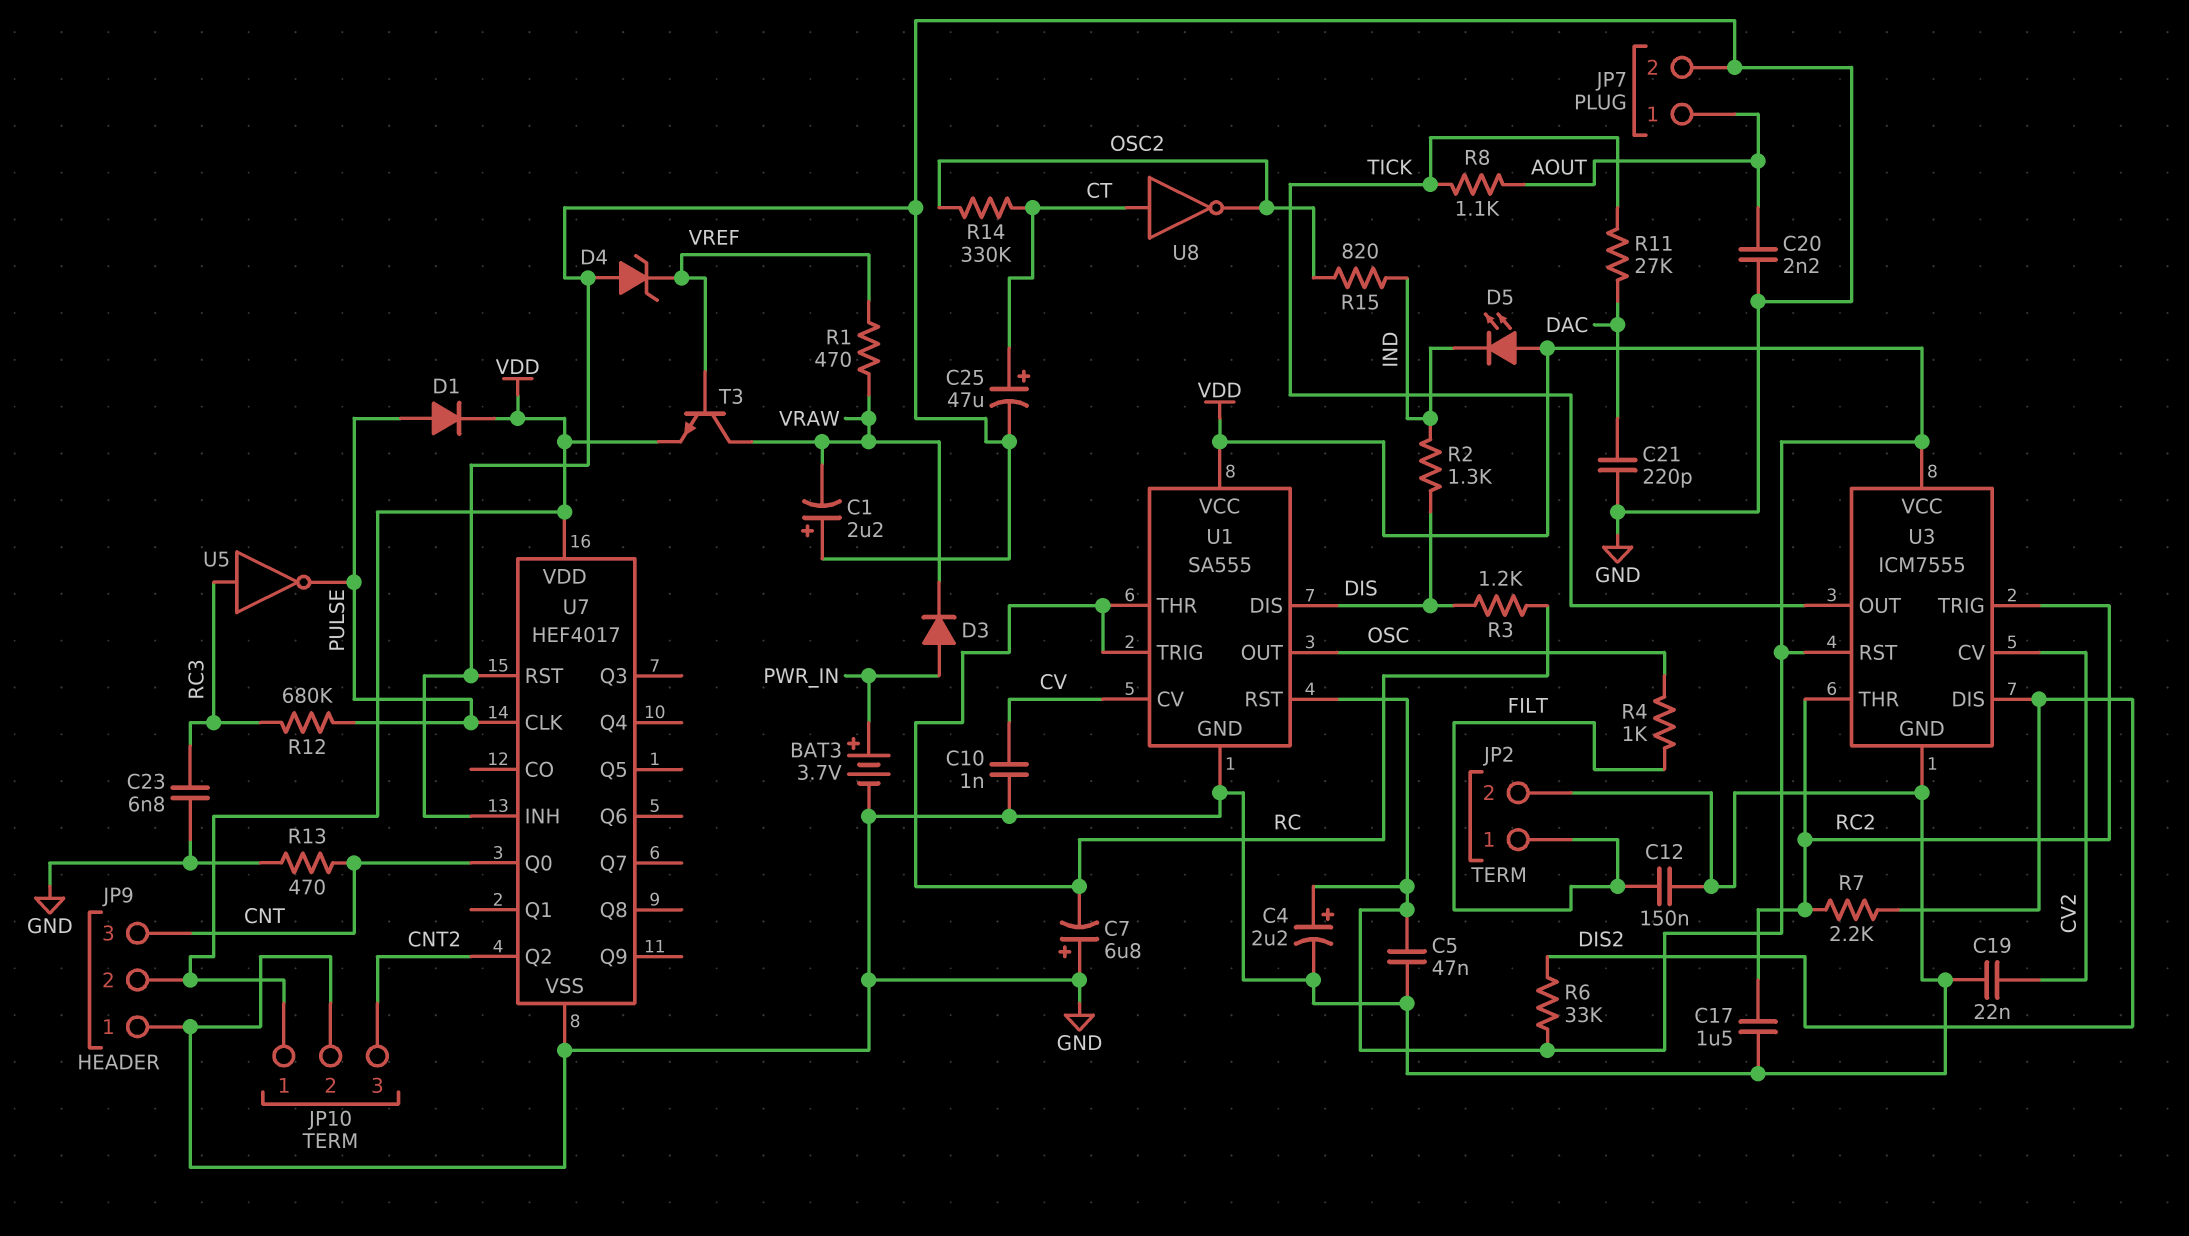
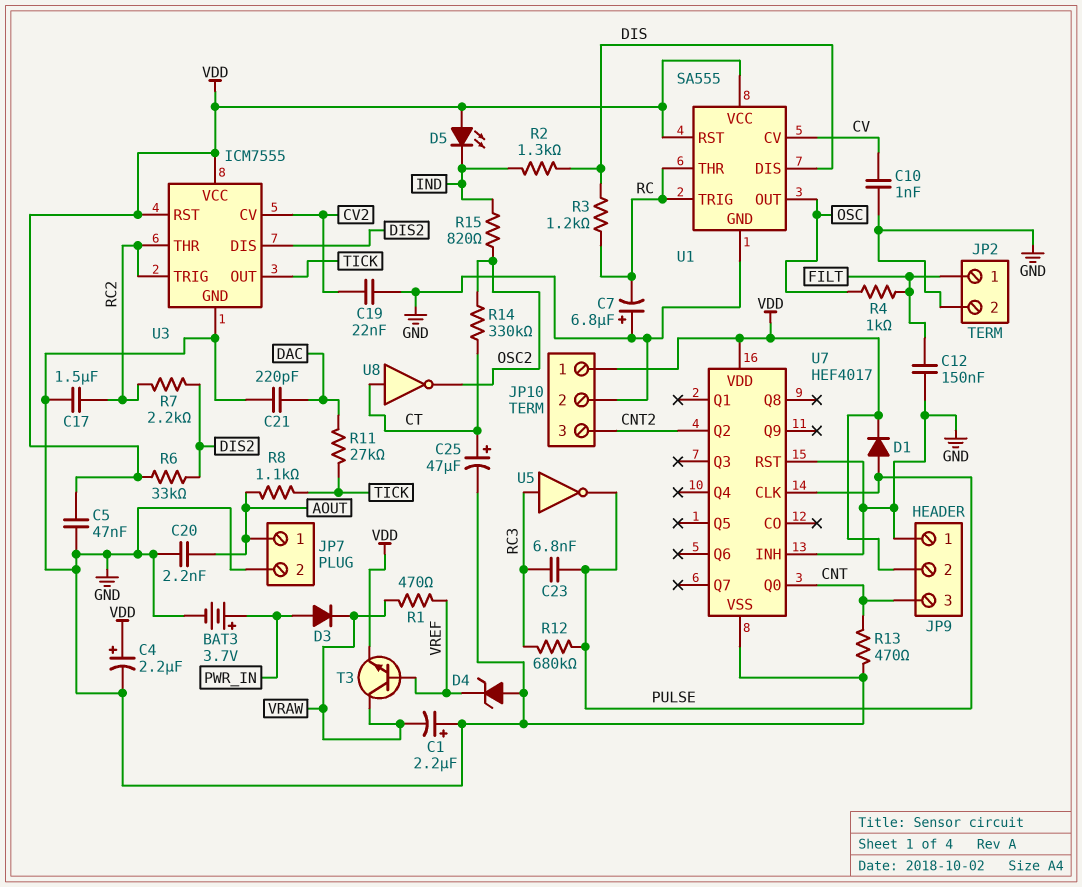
C23: 6.8nF (GND, RC3) -> 6.8nF (PULSE, RC3)

